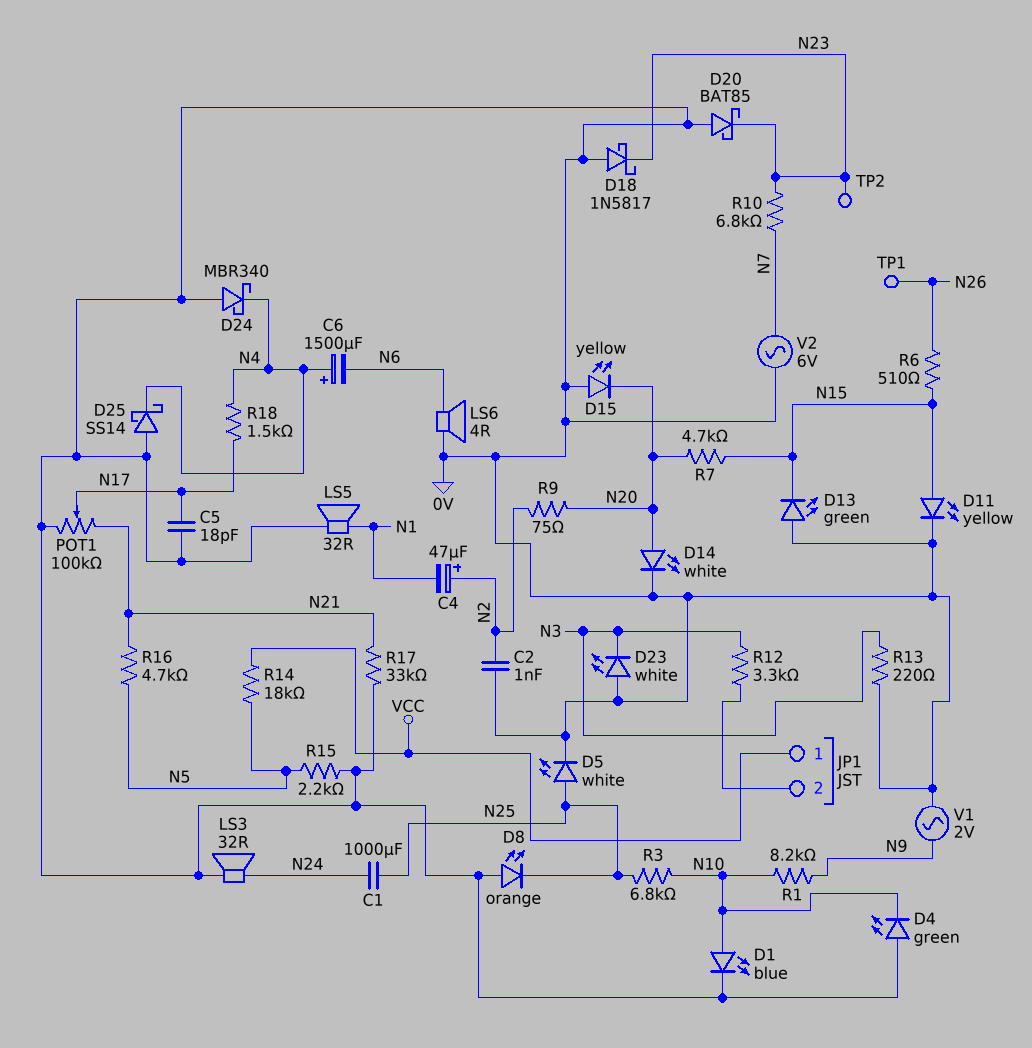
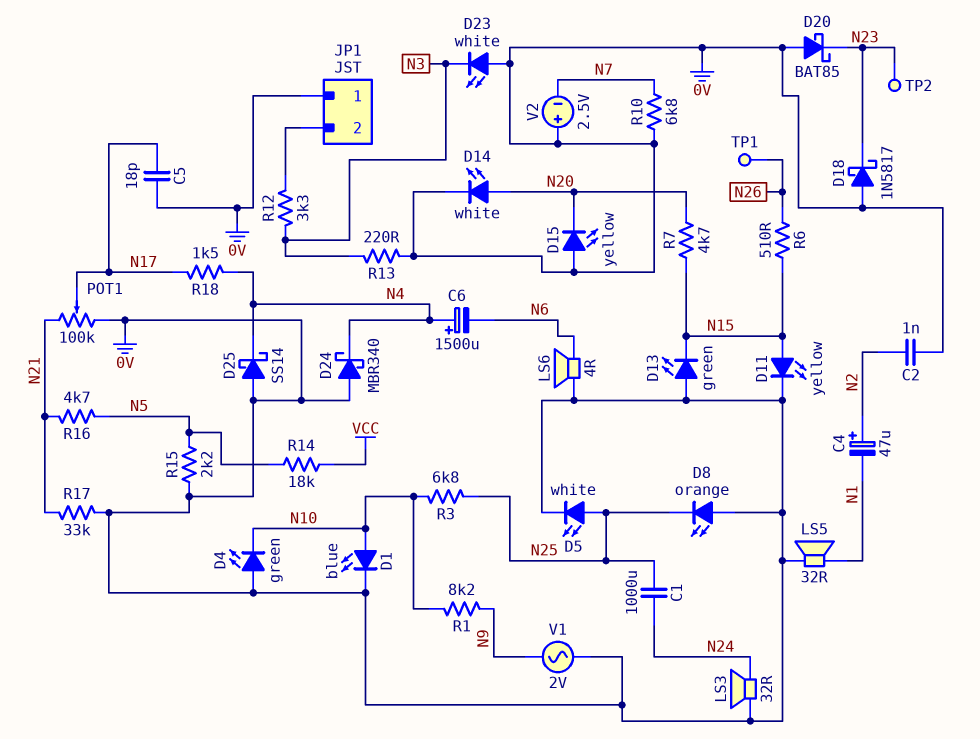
JP1 pin 1: VCC -> 0V
R9: 75 (N2, N20) -> none
R10: 6.8k (N7, N23) -> 6.8k (0V, N7)
V2: AC 6V (0V, N7) -> 2.5V (plus 0V, minus N7)

